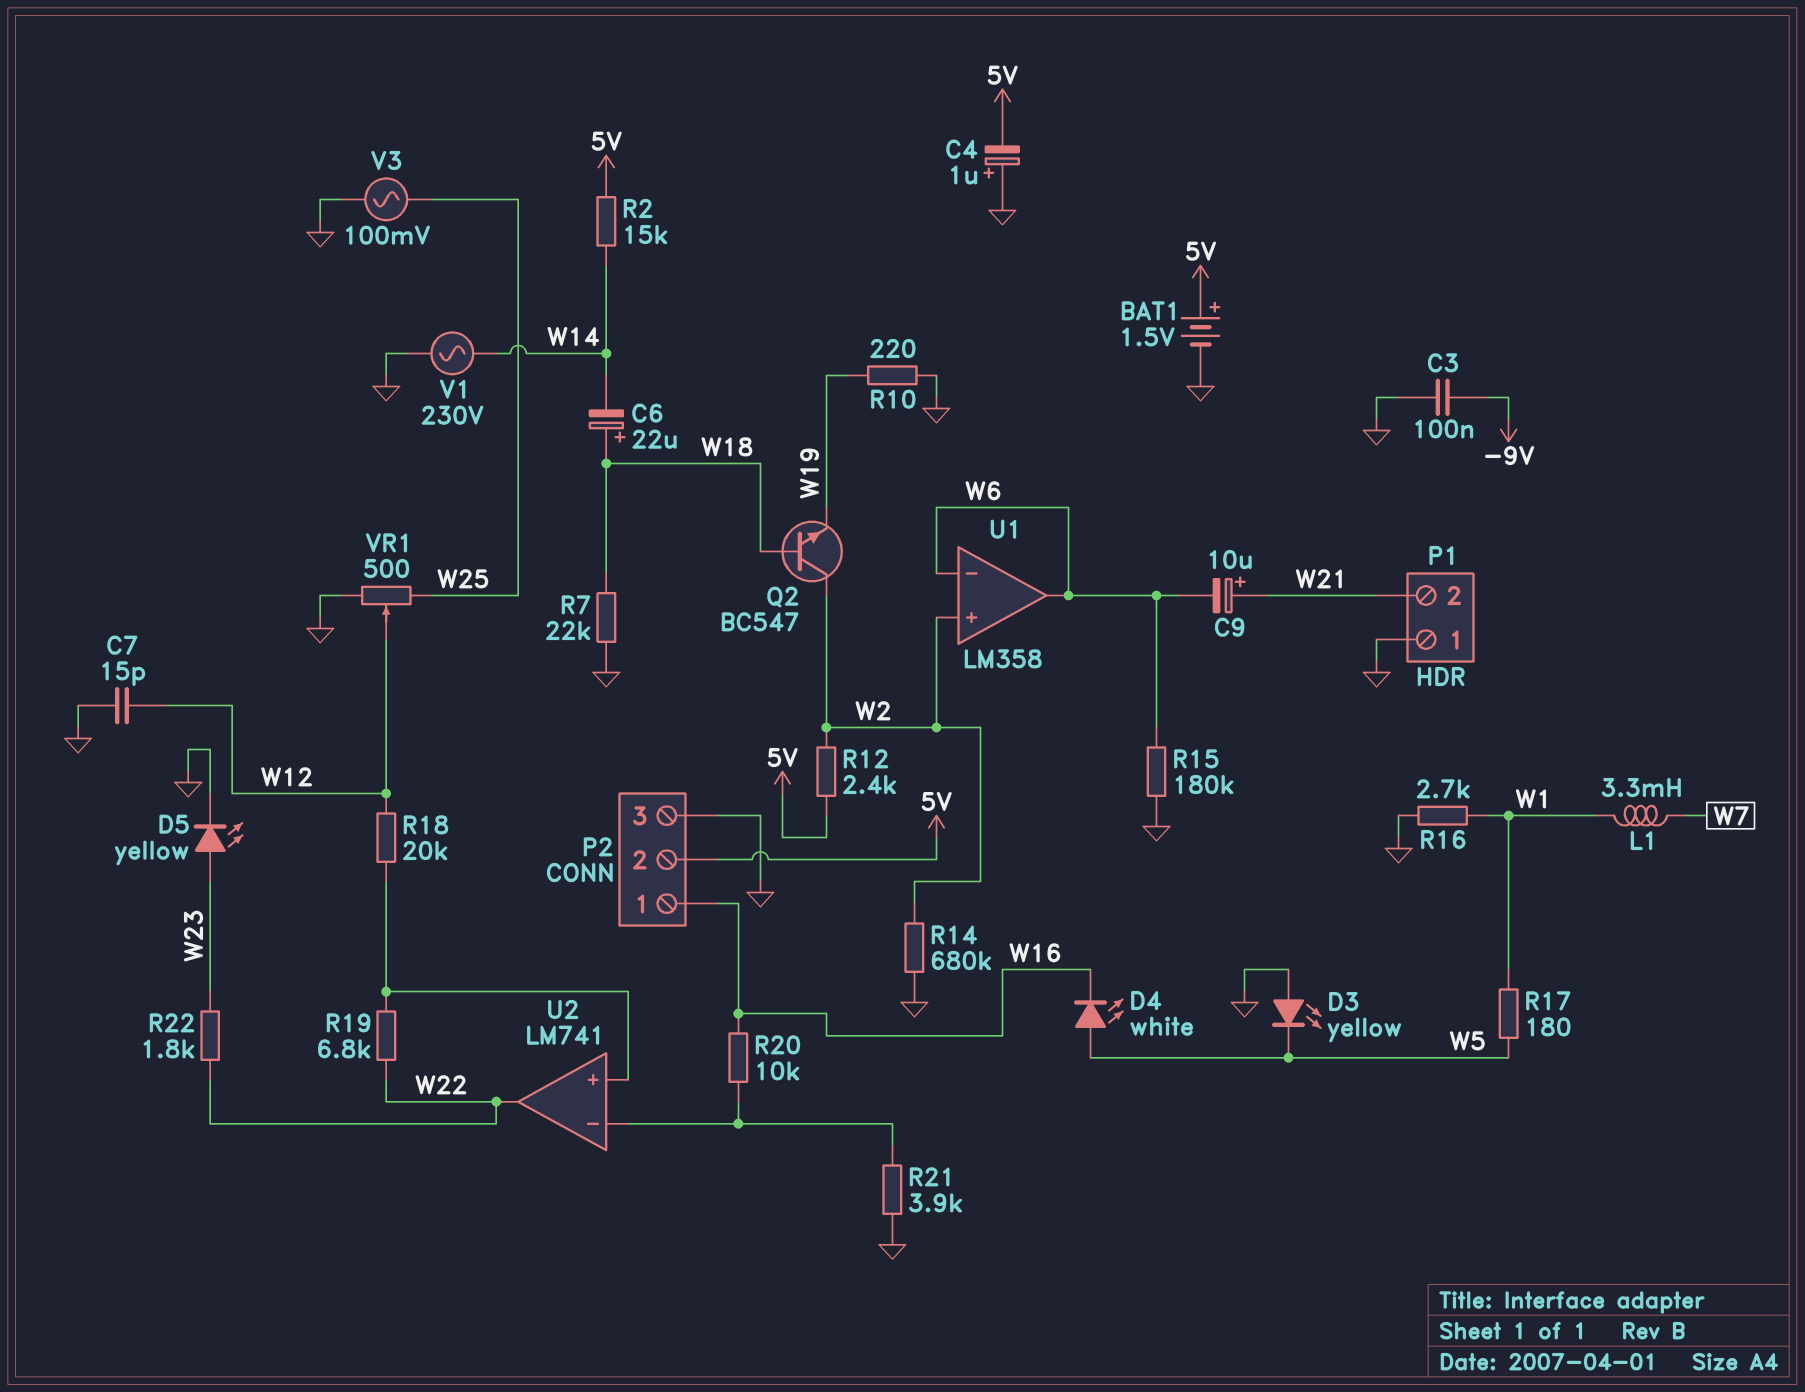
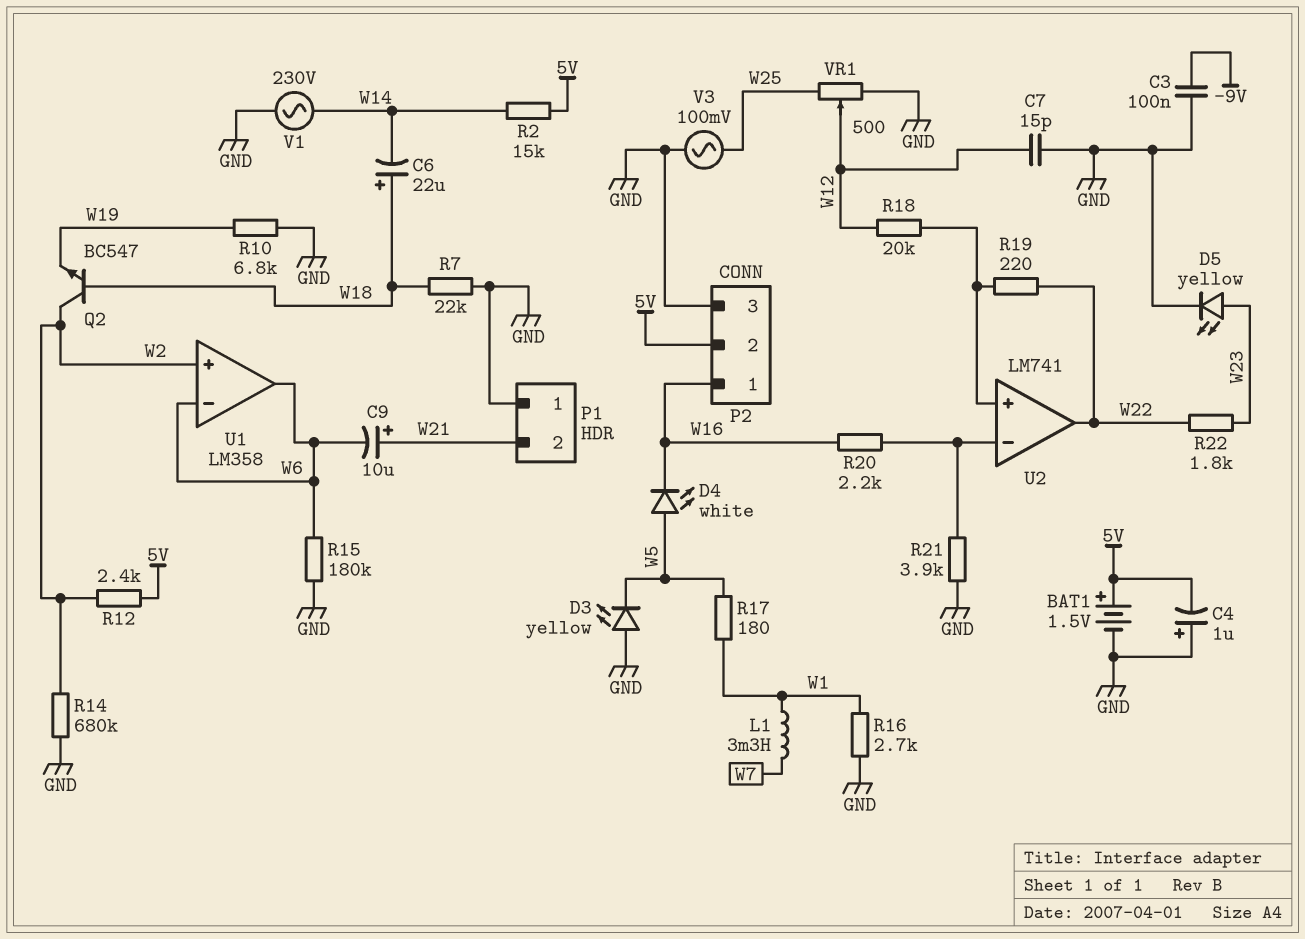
R10: 220 (GND, W19) -> 6.8k (GND, W19)
R19: 6.8k (U2/in+, W22) -> 220 (U2/in+, W22)
R20: 10k (U2/in-, W16) -> 2.2k (U2/in-, W16)

